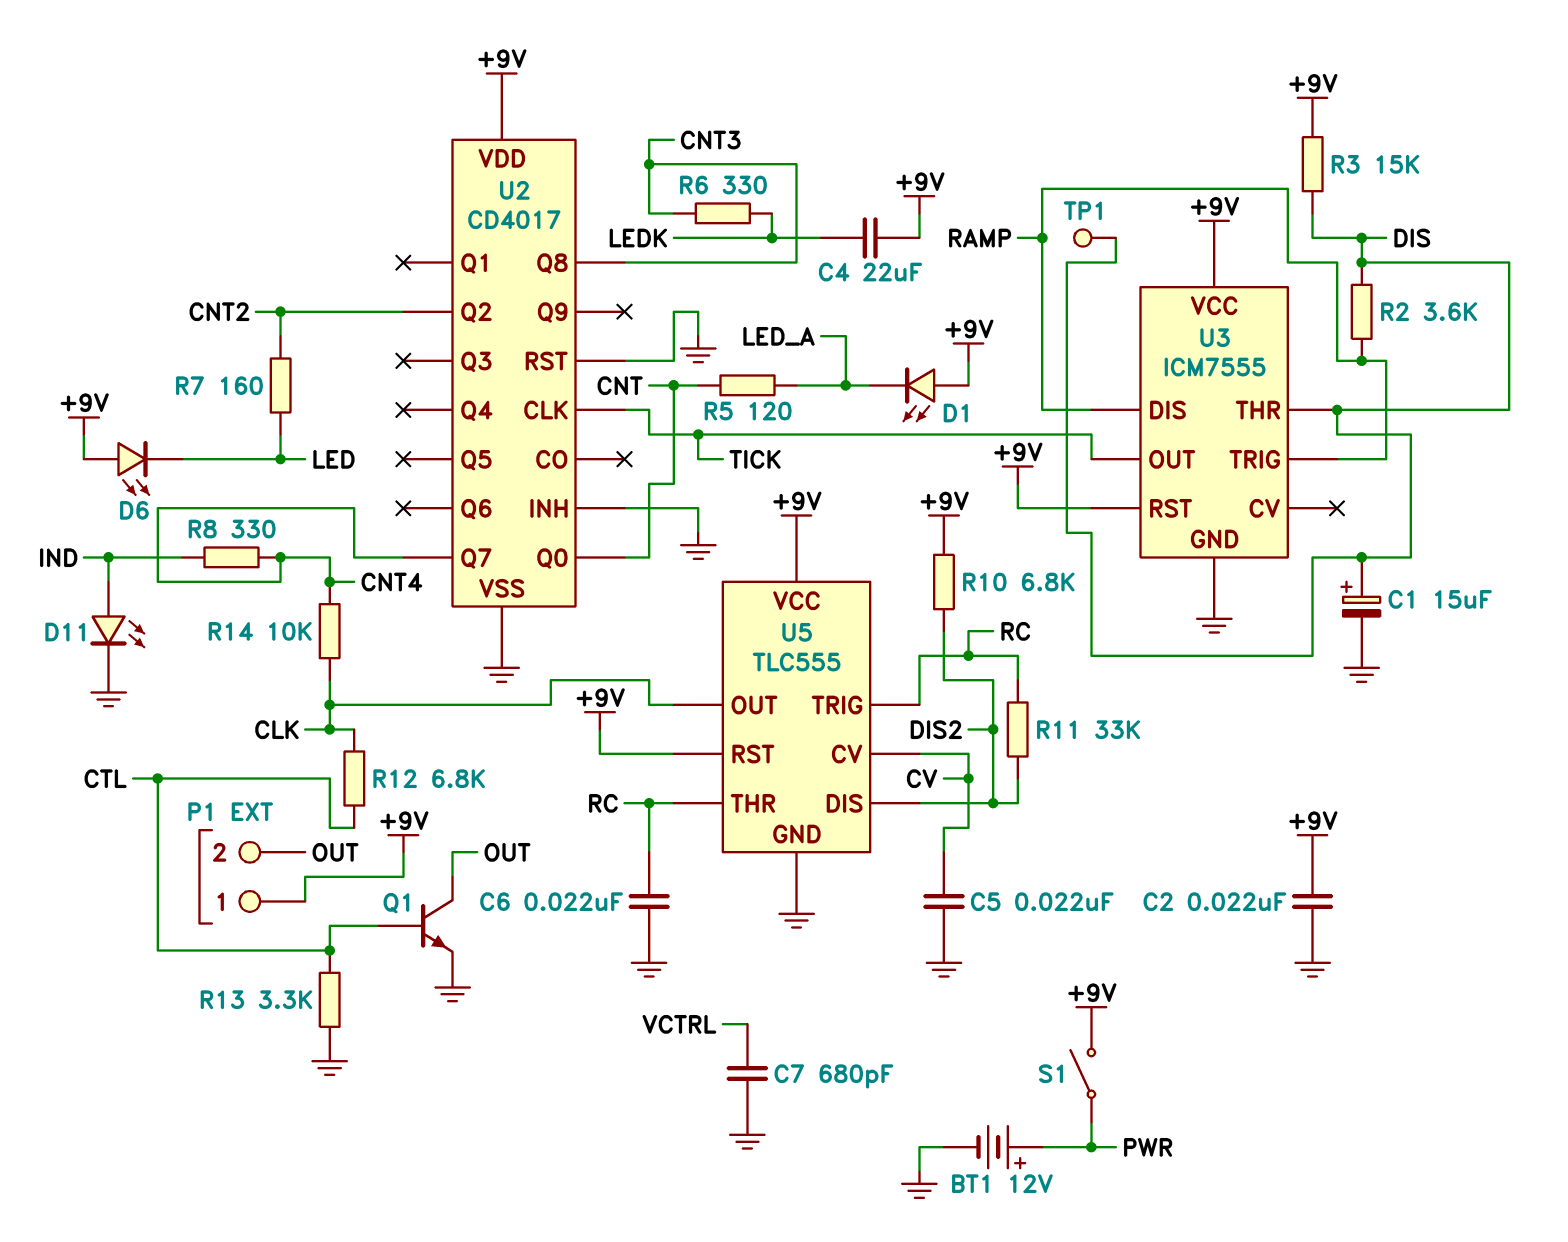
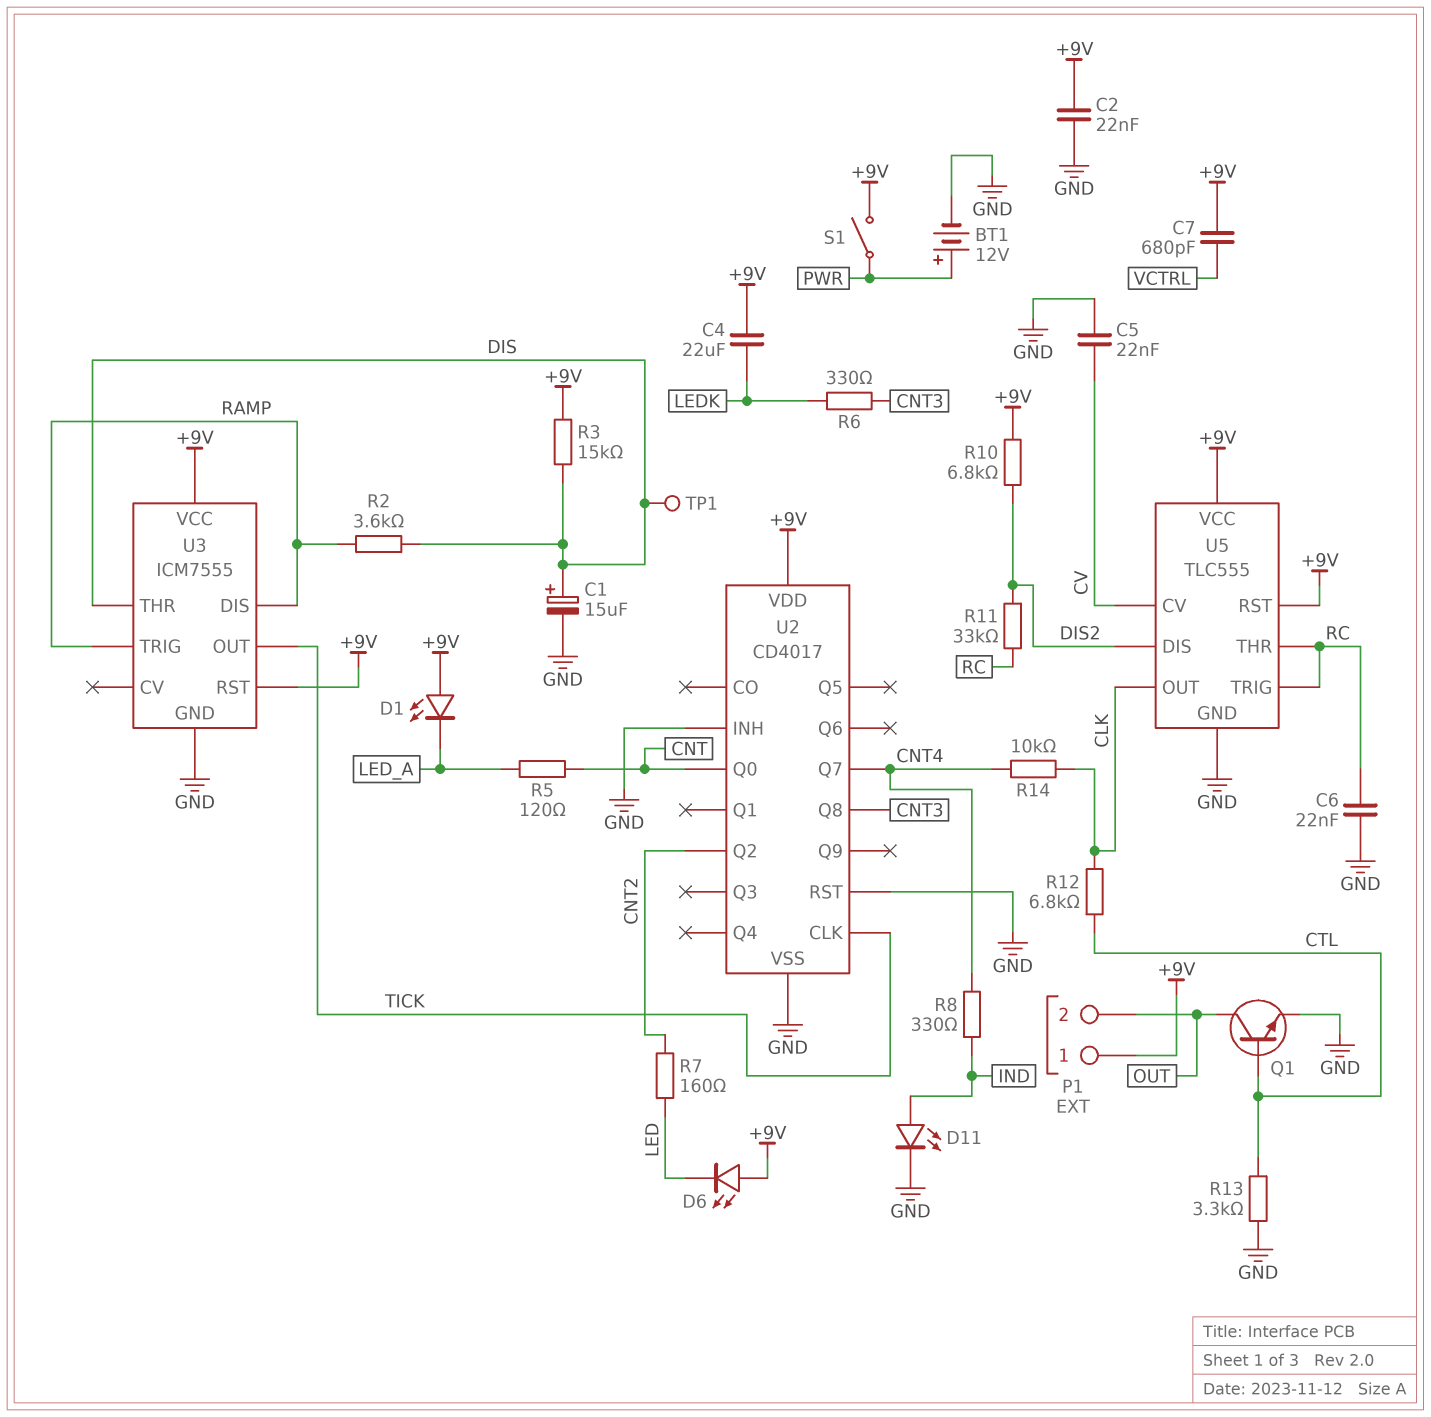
C7: 680pF (GND, VCTRL) -> 680pF (+9V, VCTRL)

